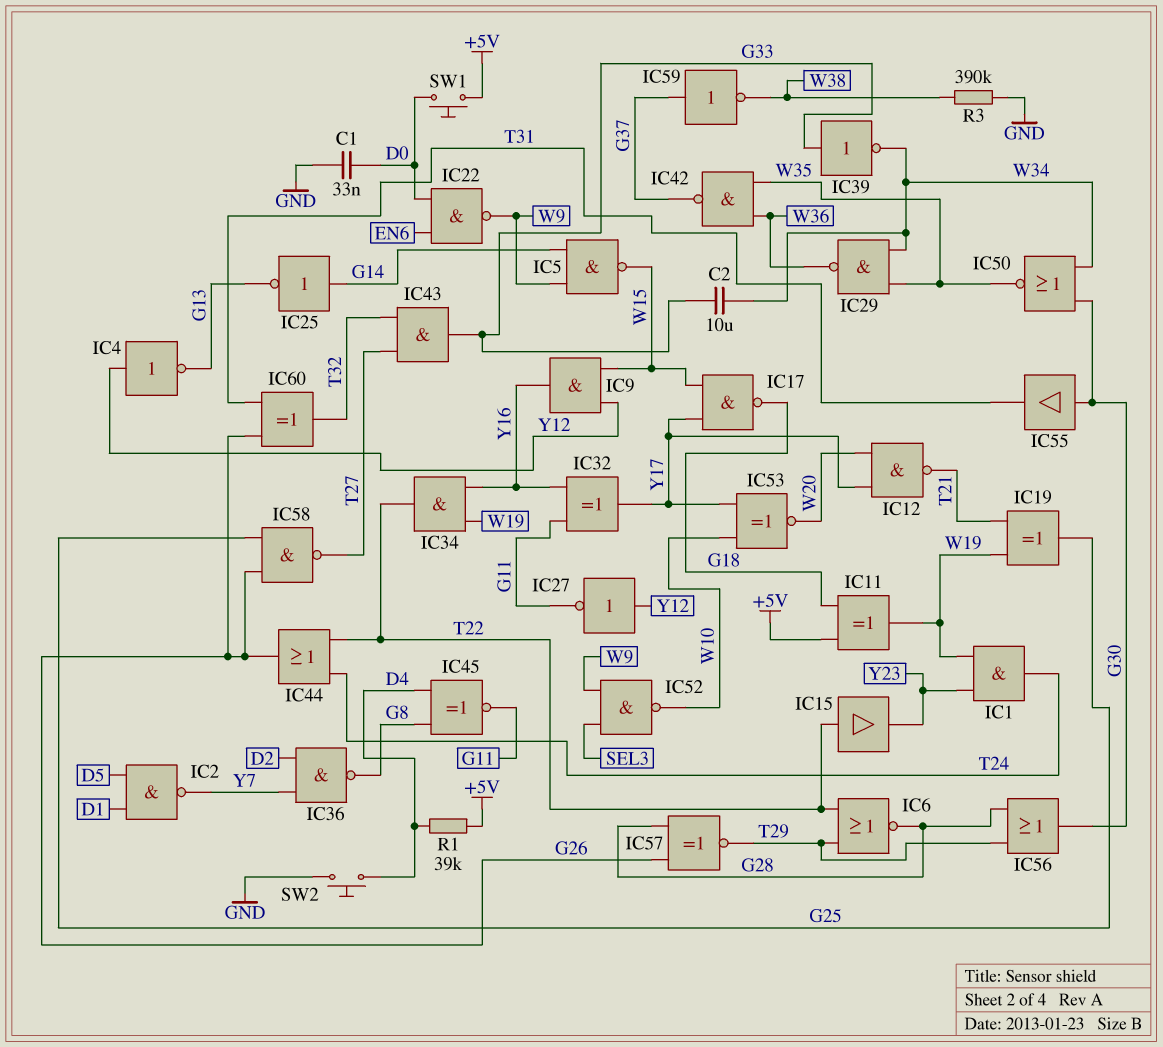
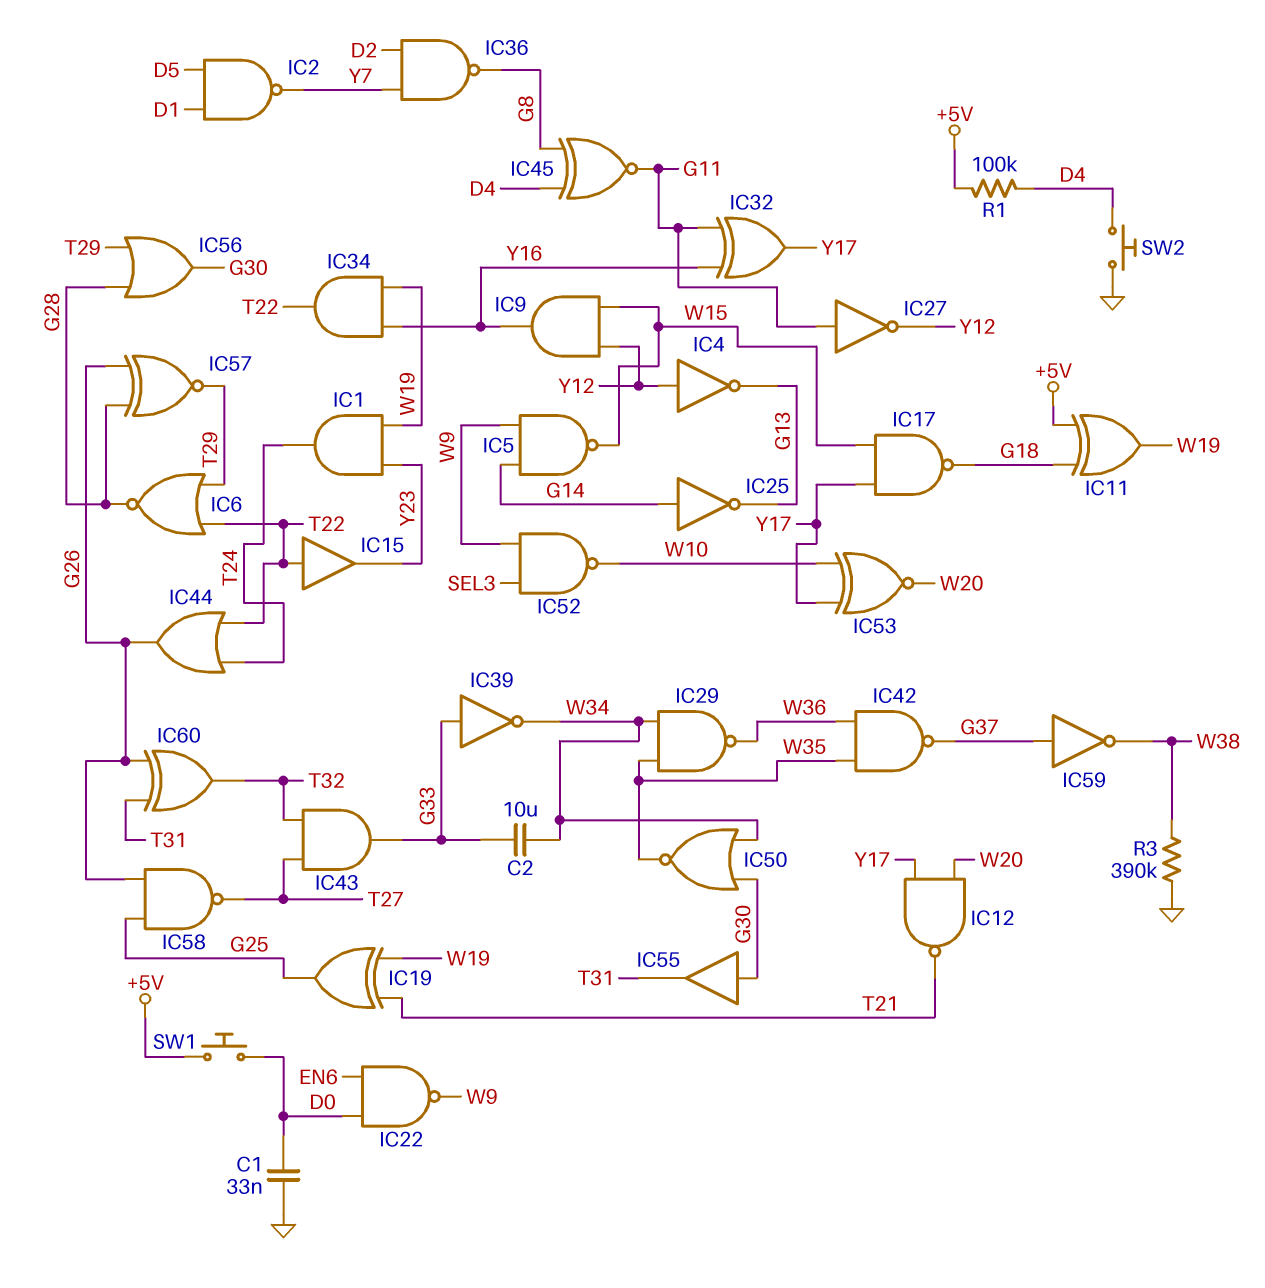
IC27: NOT (in Y12, out G11) -> NOT (in G11, out Y12)
R1: 39k (+5V, D4) -> 100k (+5V, D4)

